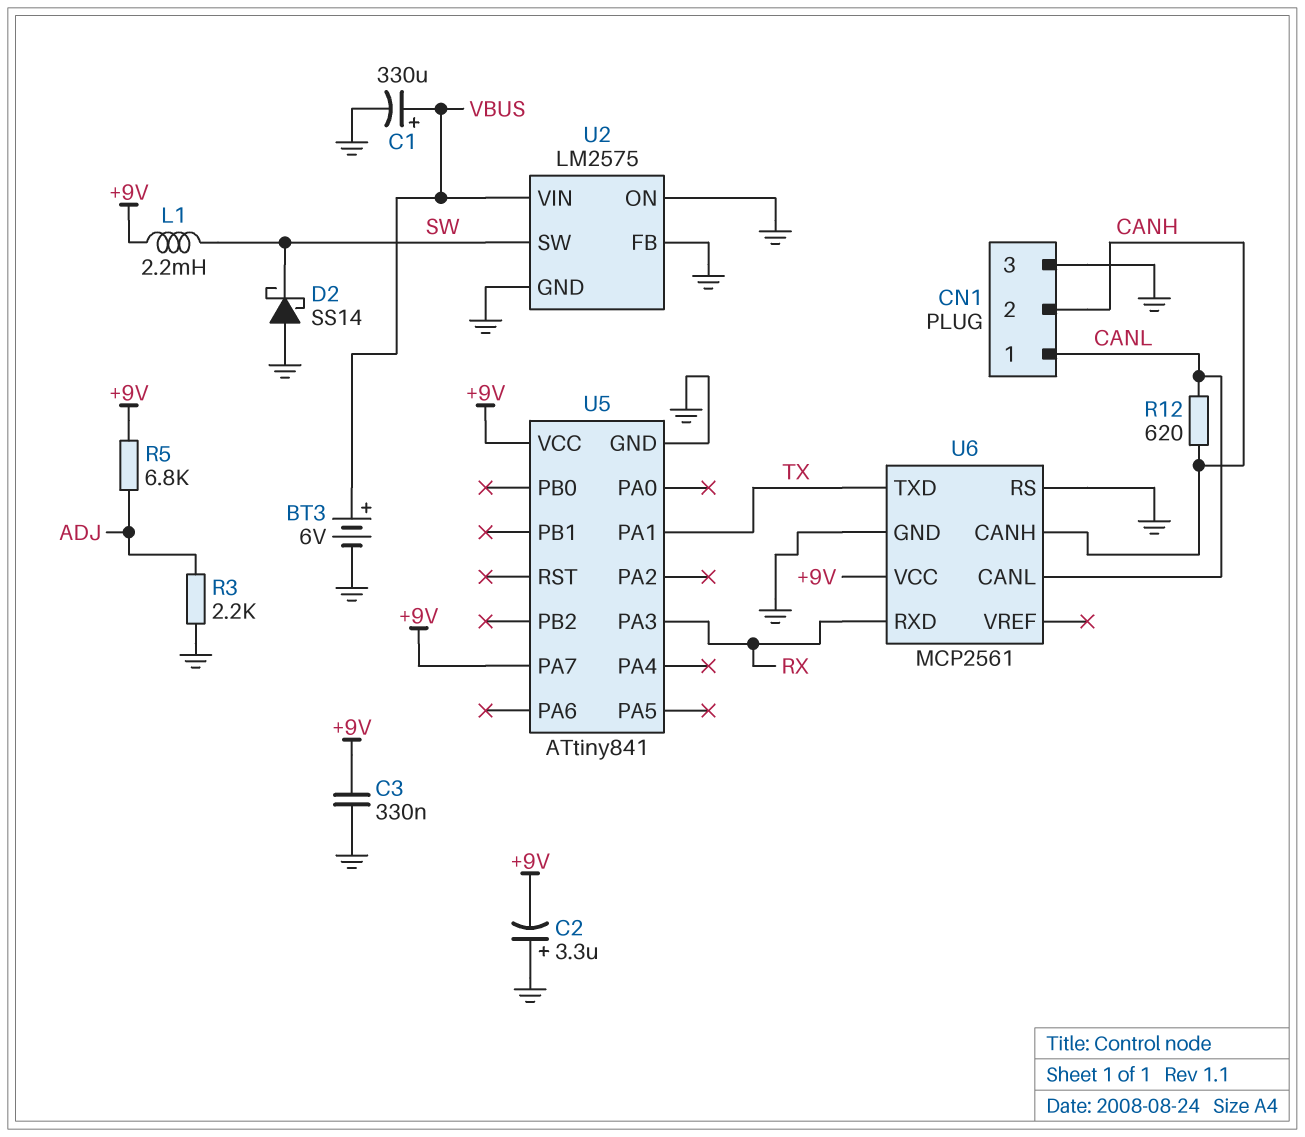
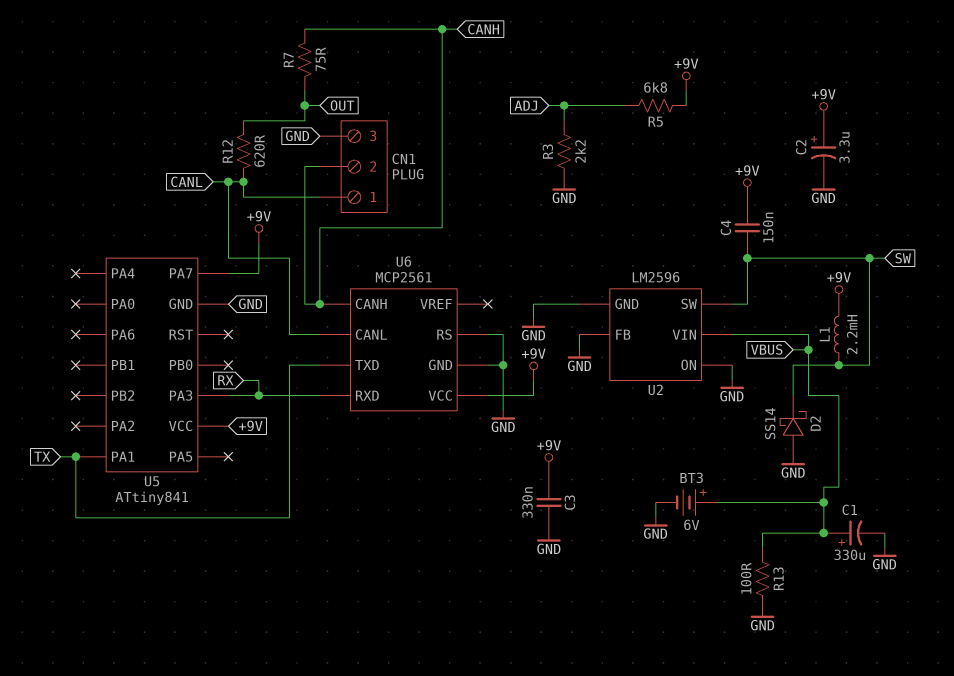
C2: 3.3uF (plus GND, minus +9V) -> 3.3uF (plus +9V, minus GND)
C4: none -> 150nF (+9V, SW)
R7: none -> 75 (CANH, OUT)
R12: 620 (CANH, CANL) -> 620 (CANL, OUT)
R13: none -> 100 (GND, VBUS)
U2: LM2575 -> LM2596

